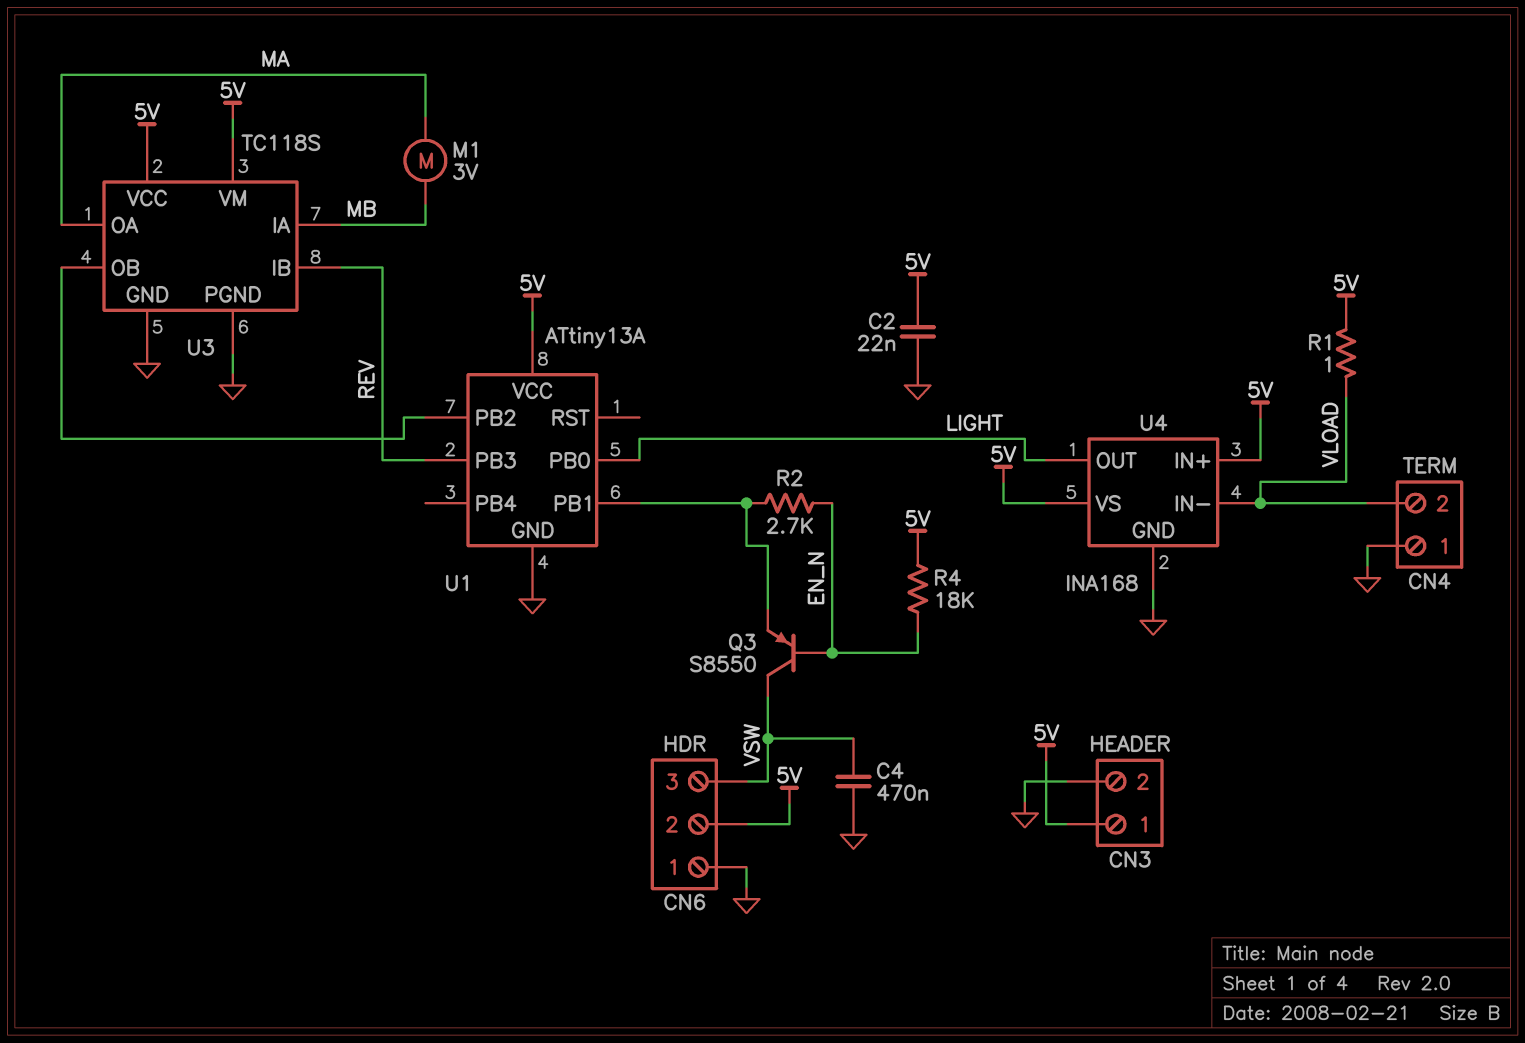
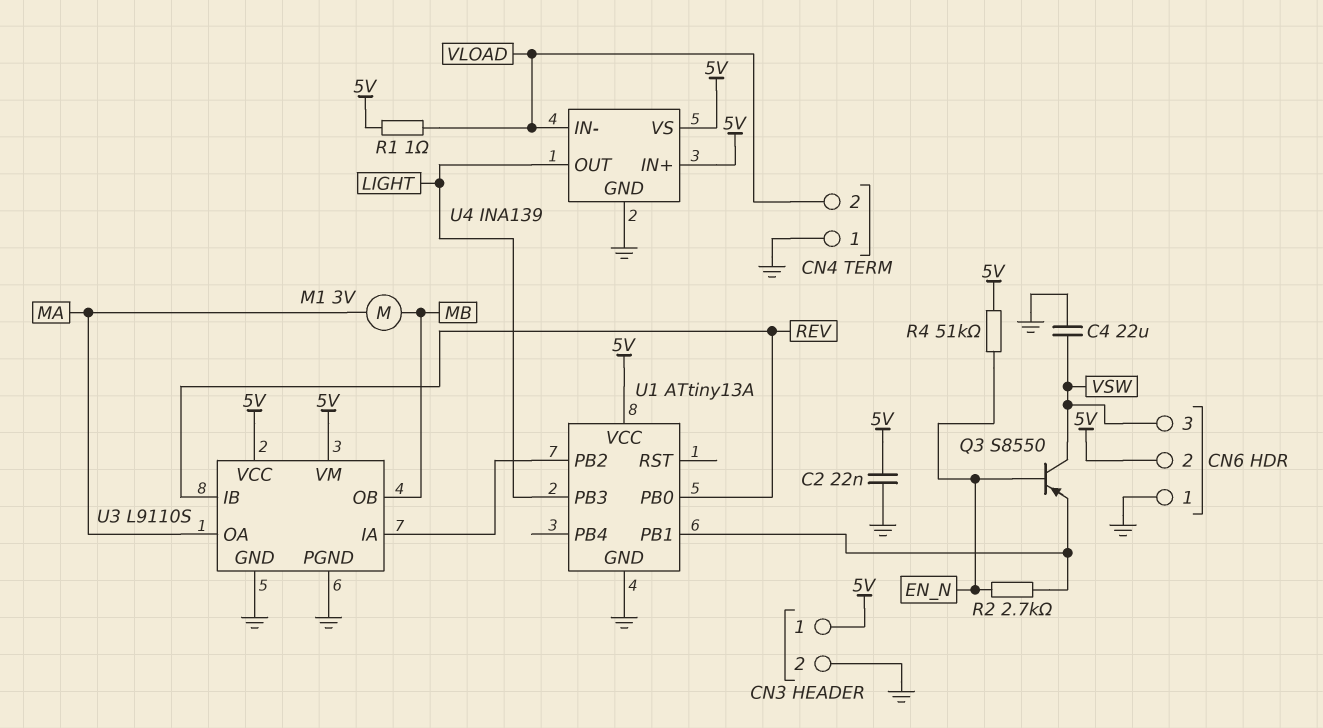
C4: 470nF (GND, VSW) -> 22uF (GND, VSW)
R4: 18k (5V, EN_N) -> 51k (5V, EN_N)
U1 pin PB0: LIGHT -> REV
U1 pin PB3: REV -> LIGHT
U3: TC118S -> L9110S
U3 pin IA: MB -> U1/PB2
U3 pin OB: U1/PB2 -> MB
U4: INA168 -> INA139

